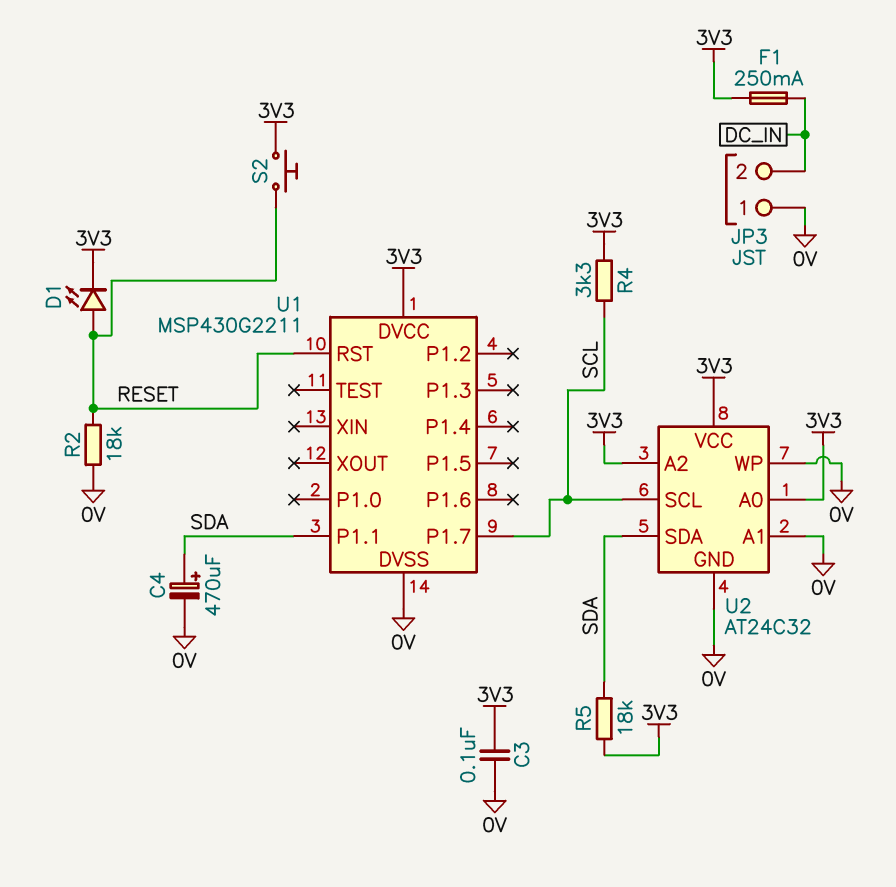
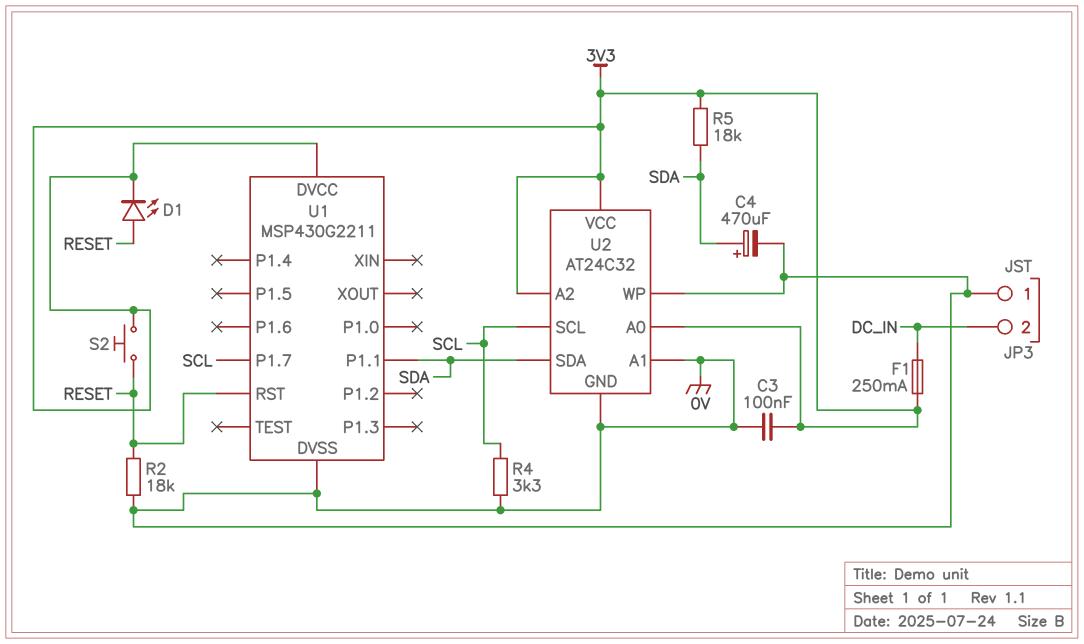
R4: 3.3k (3V3, SCL) -> 3.3k (0V, SCL)

